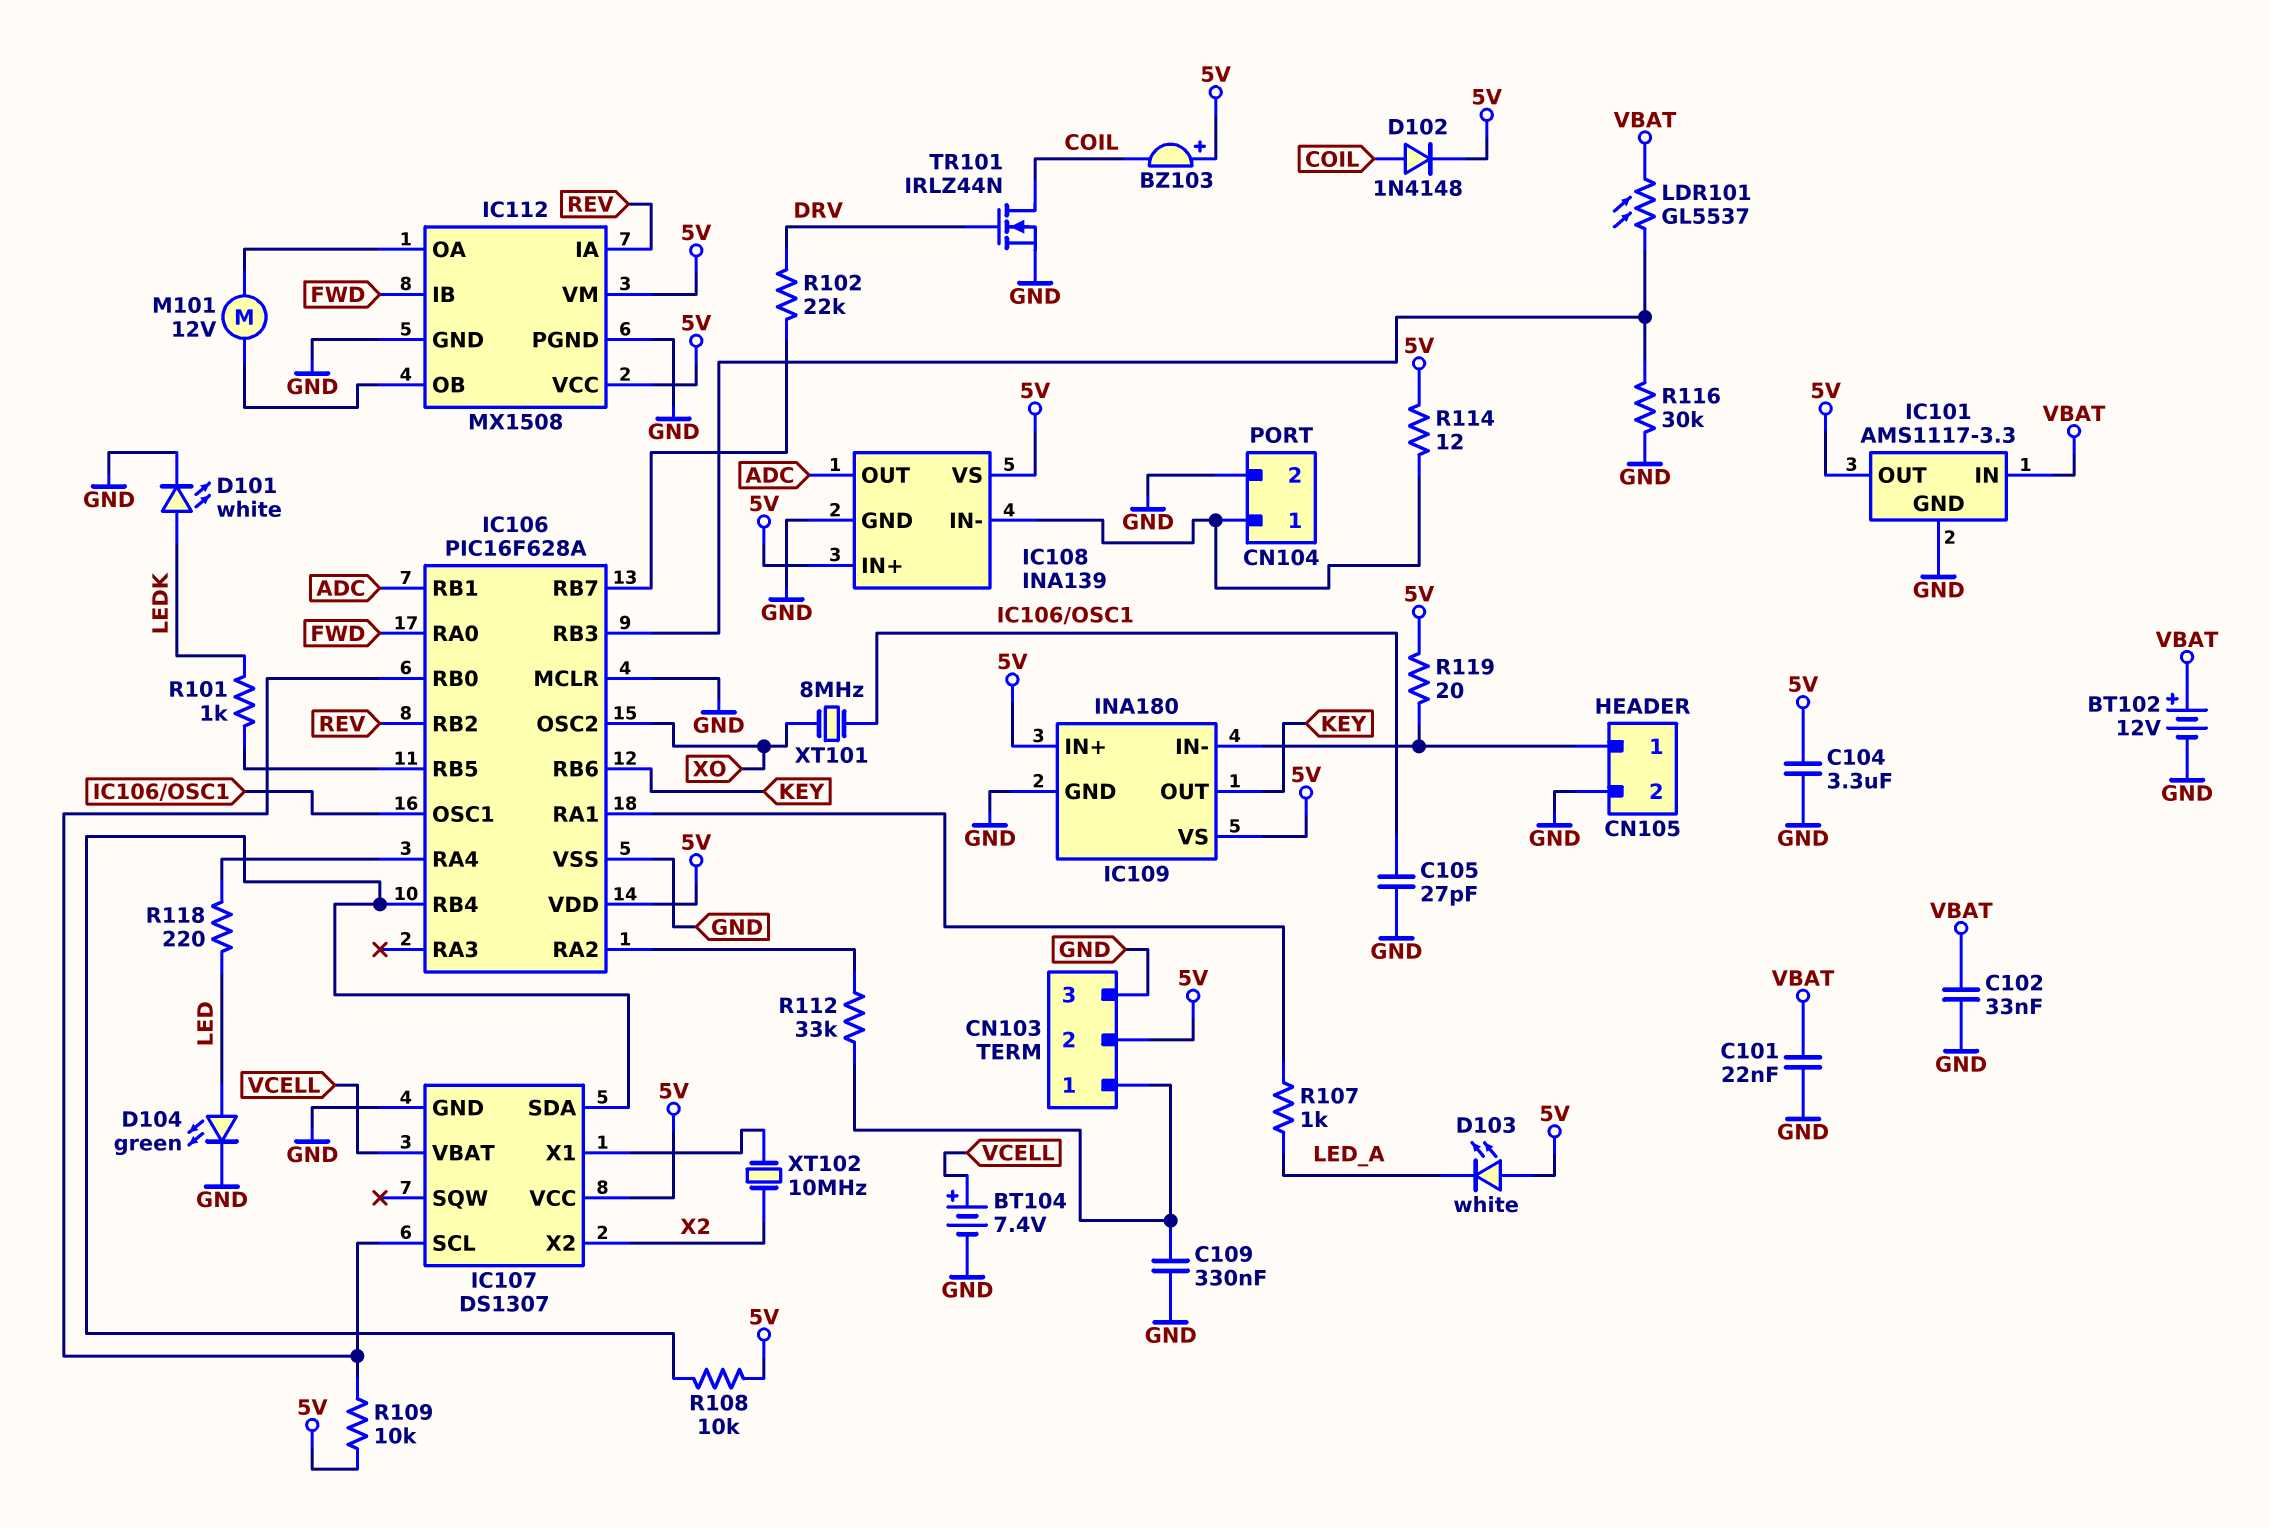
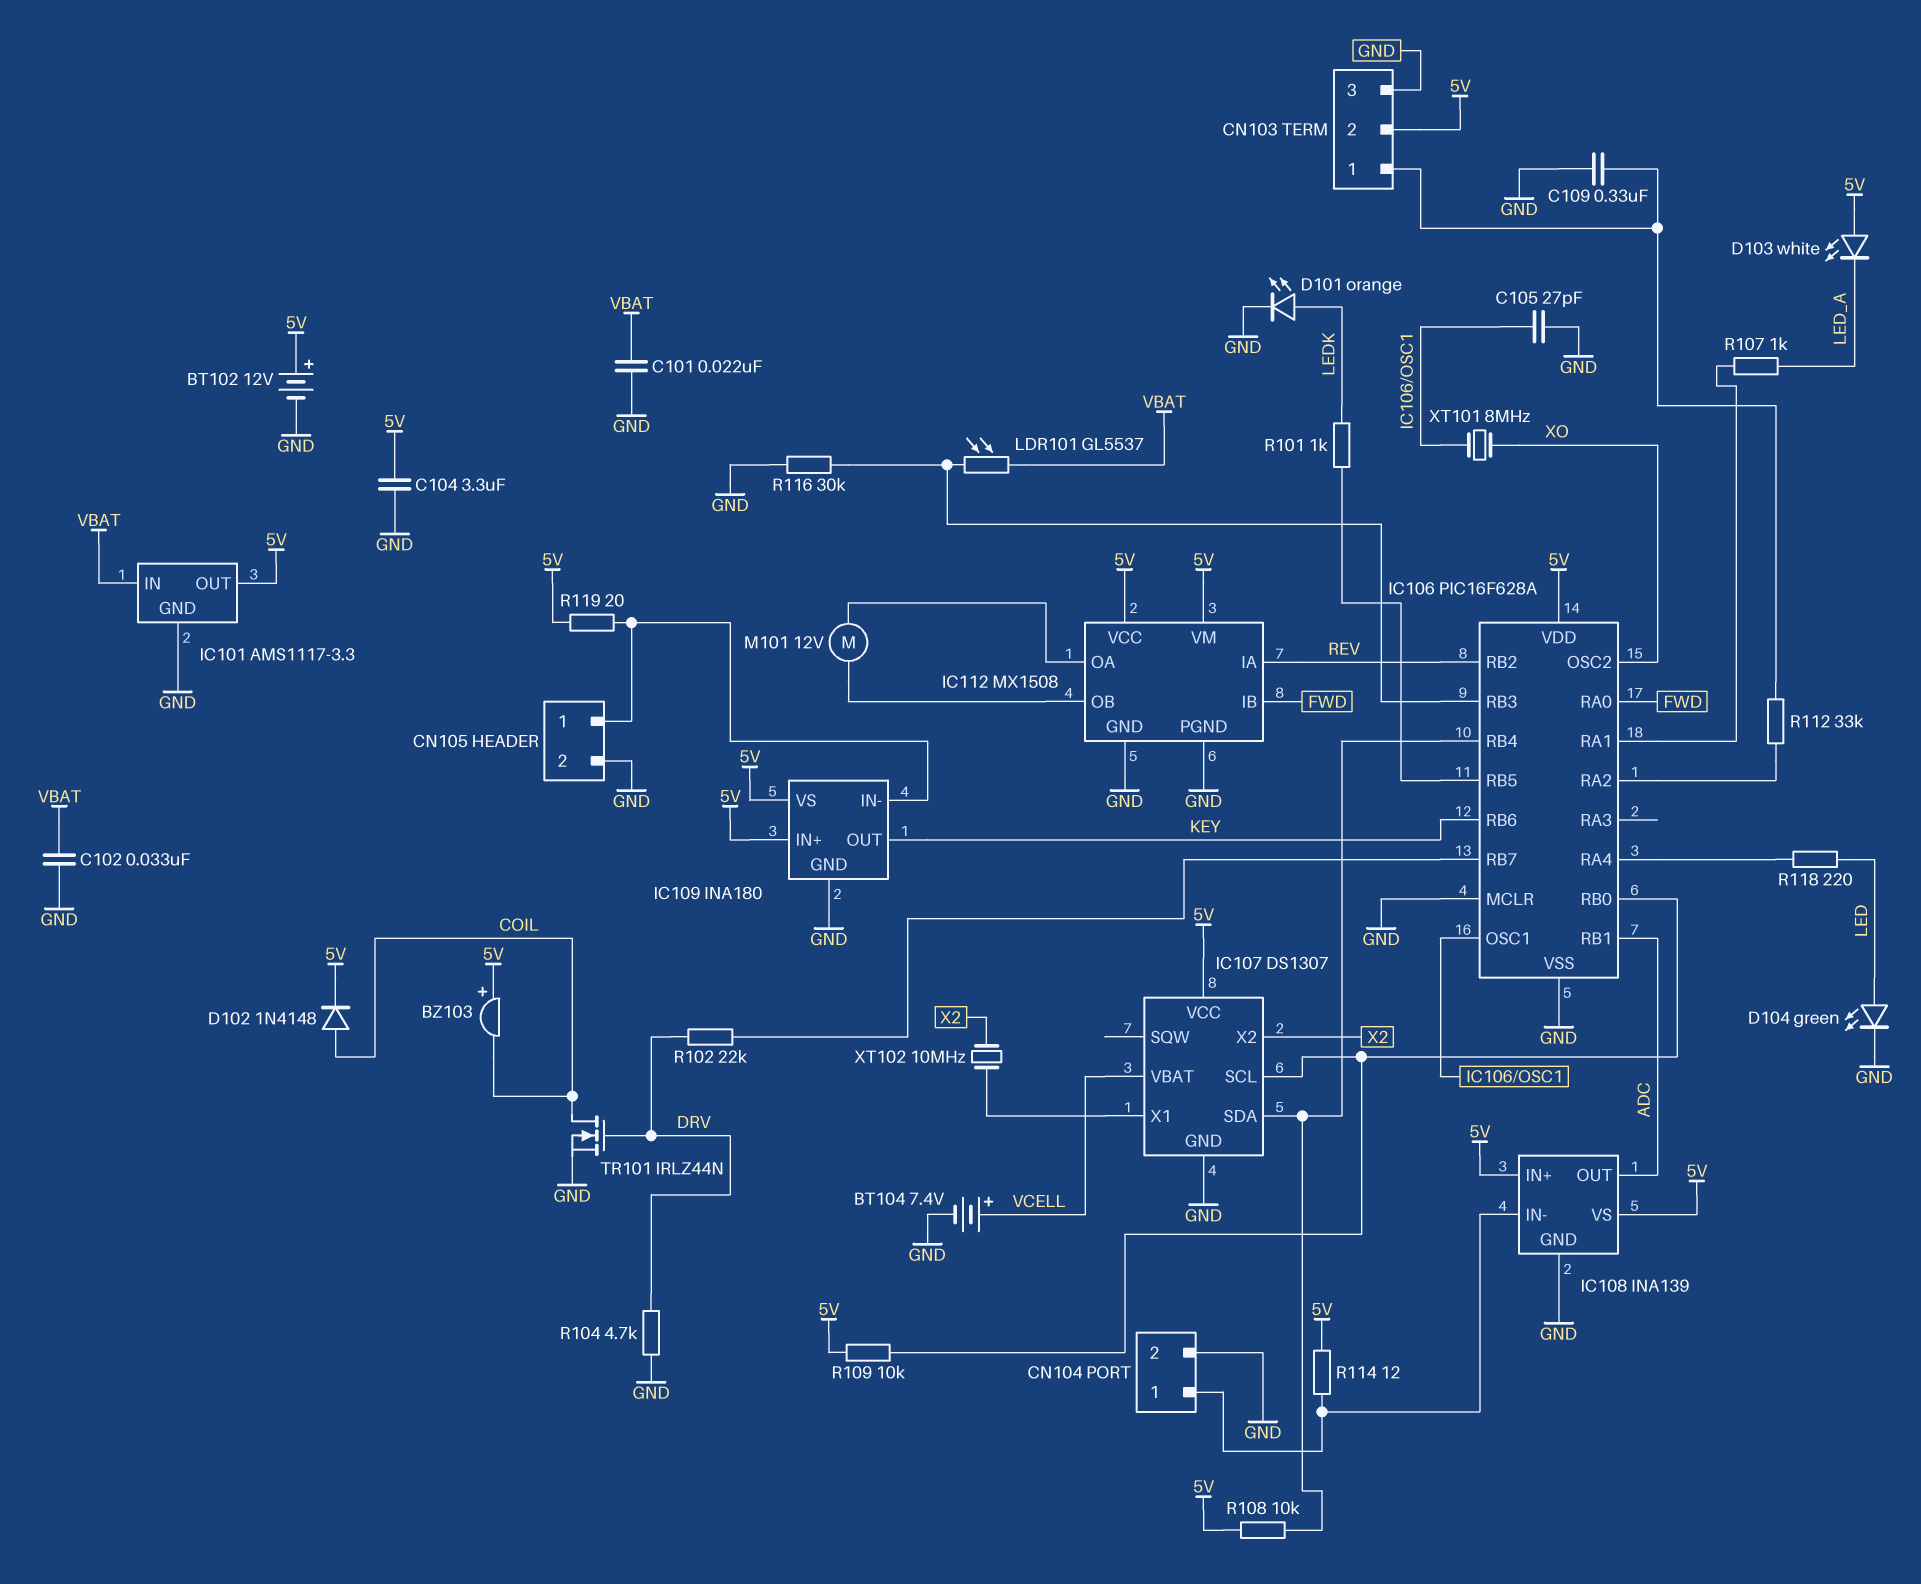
BT102: 12V (plus VBAT, minus GND) -> 12V (plus 5V, minus GND)
D101: LED white (A LEDK, K GND) -> LED orange (A LEDK, K GND)
R104: none -> 4.7k (DRV, GND)

